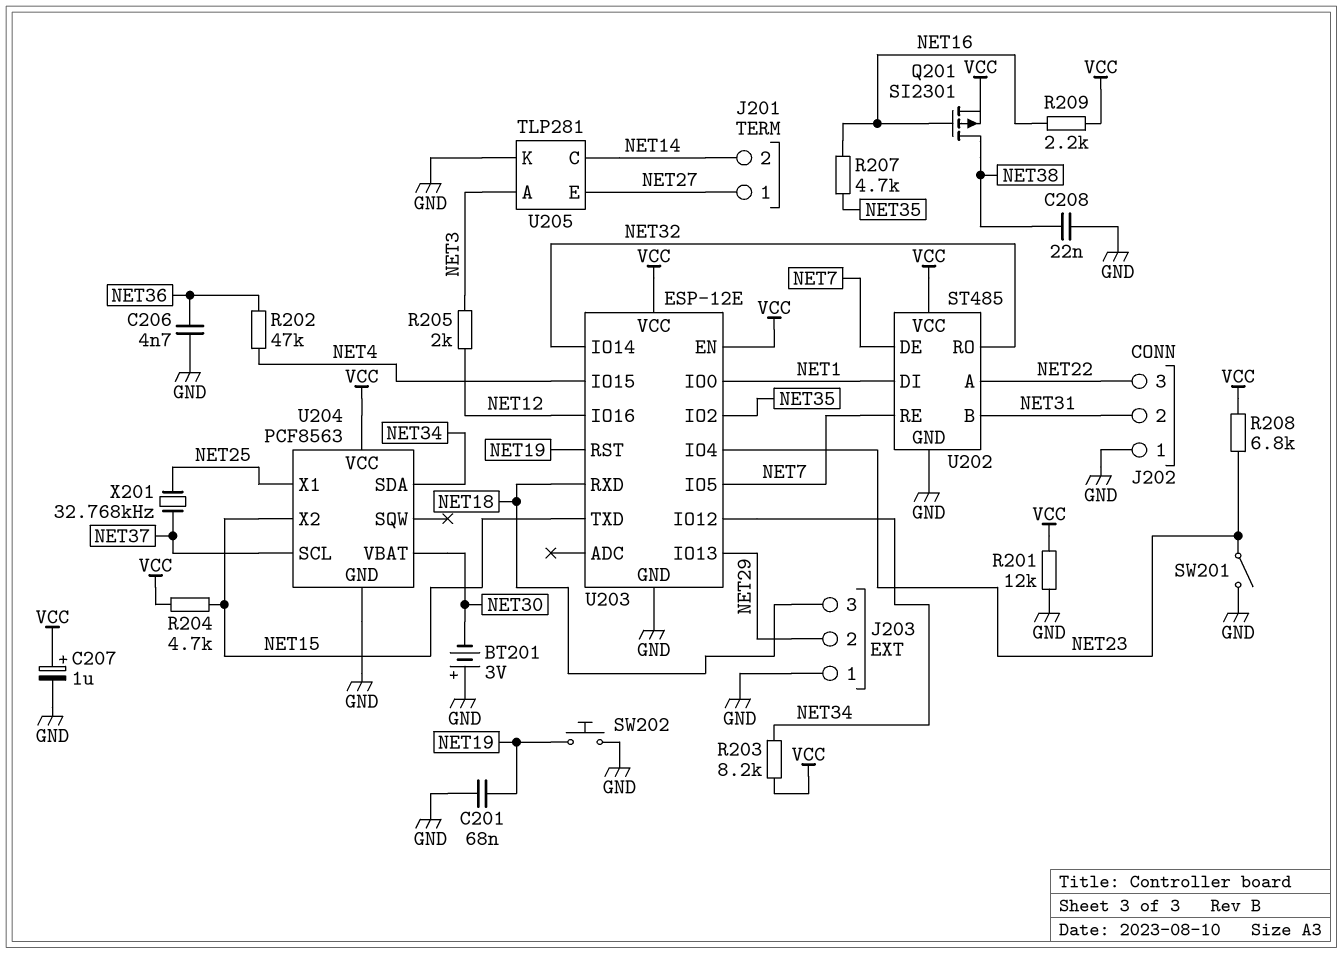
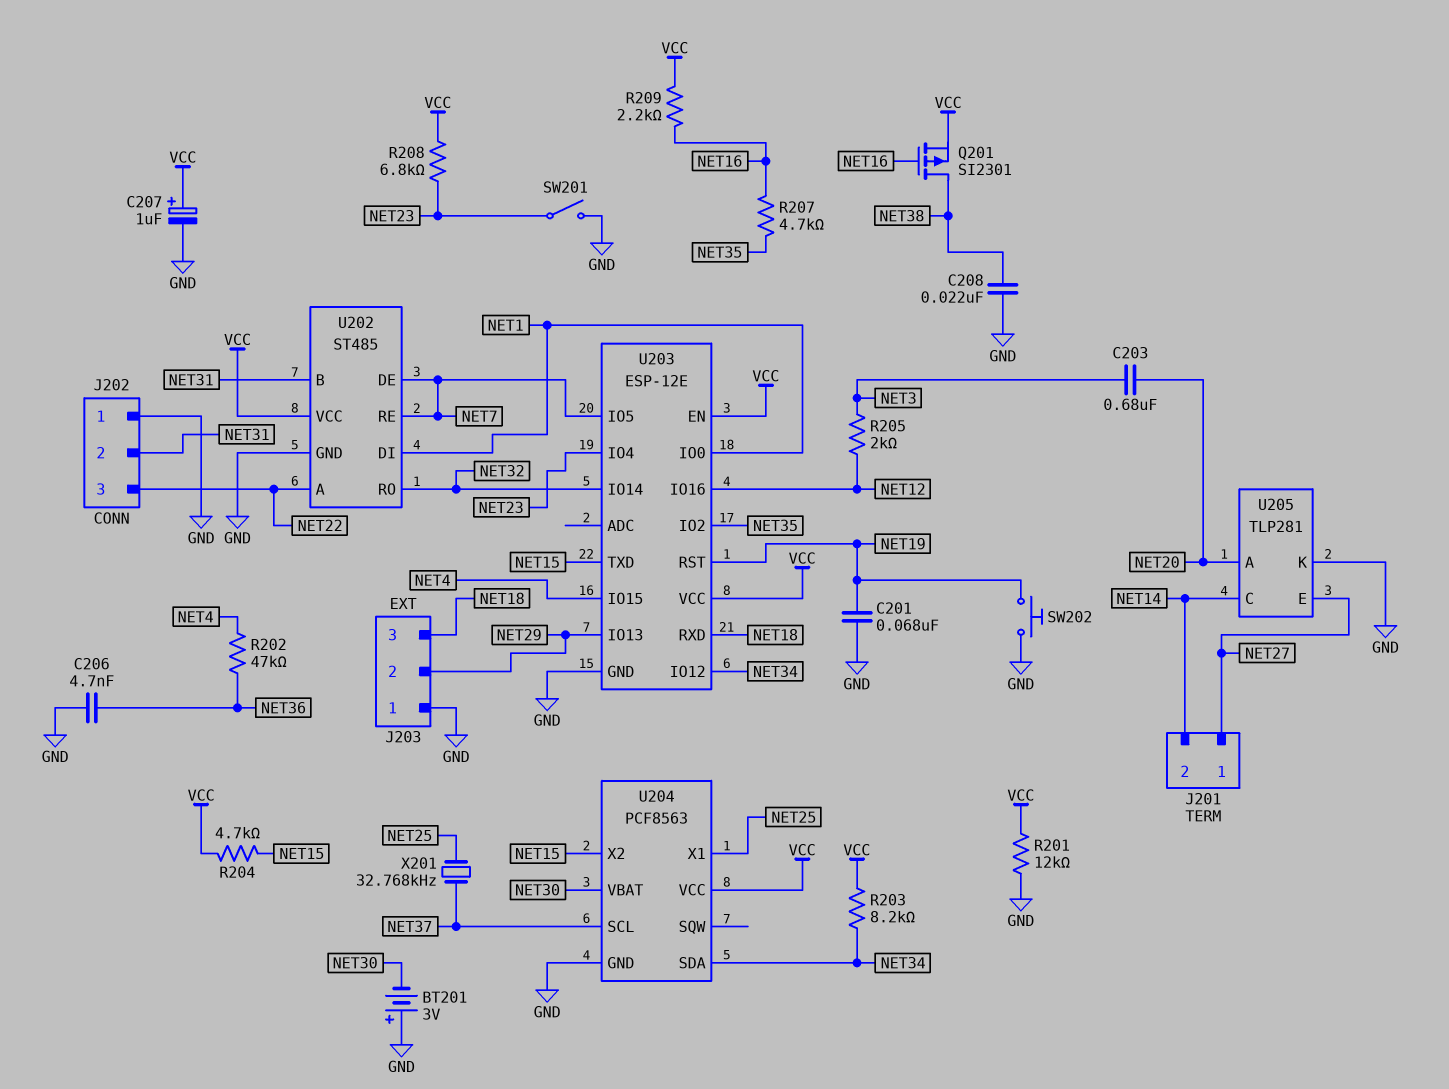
C203: none -> 680nF (NET3, NET20)
U205 pin A: NET3 -> NET20

